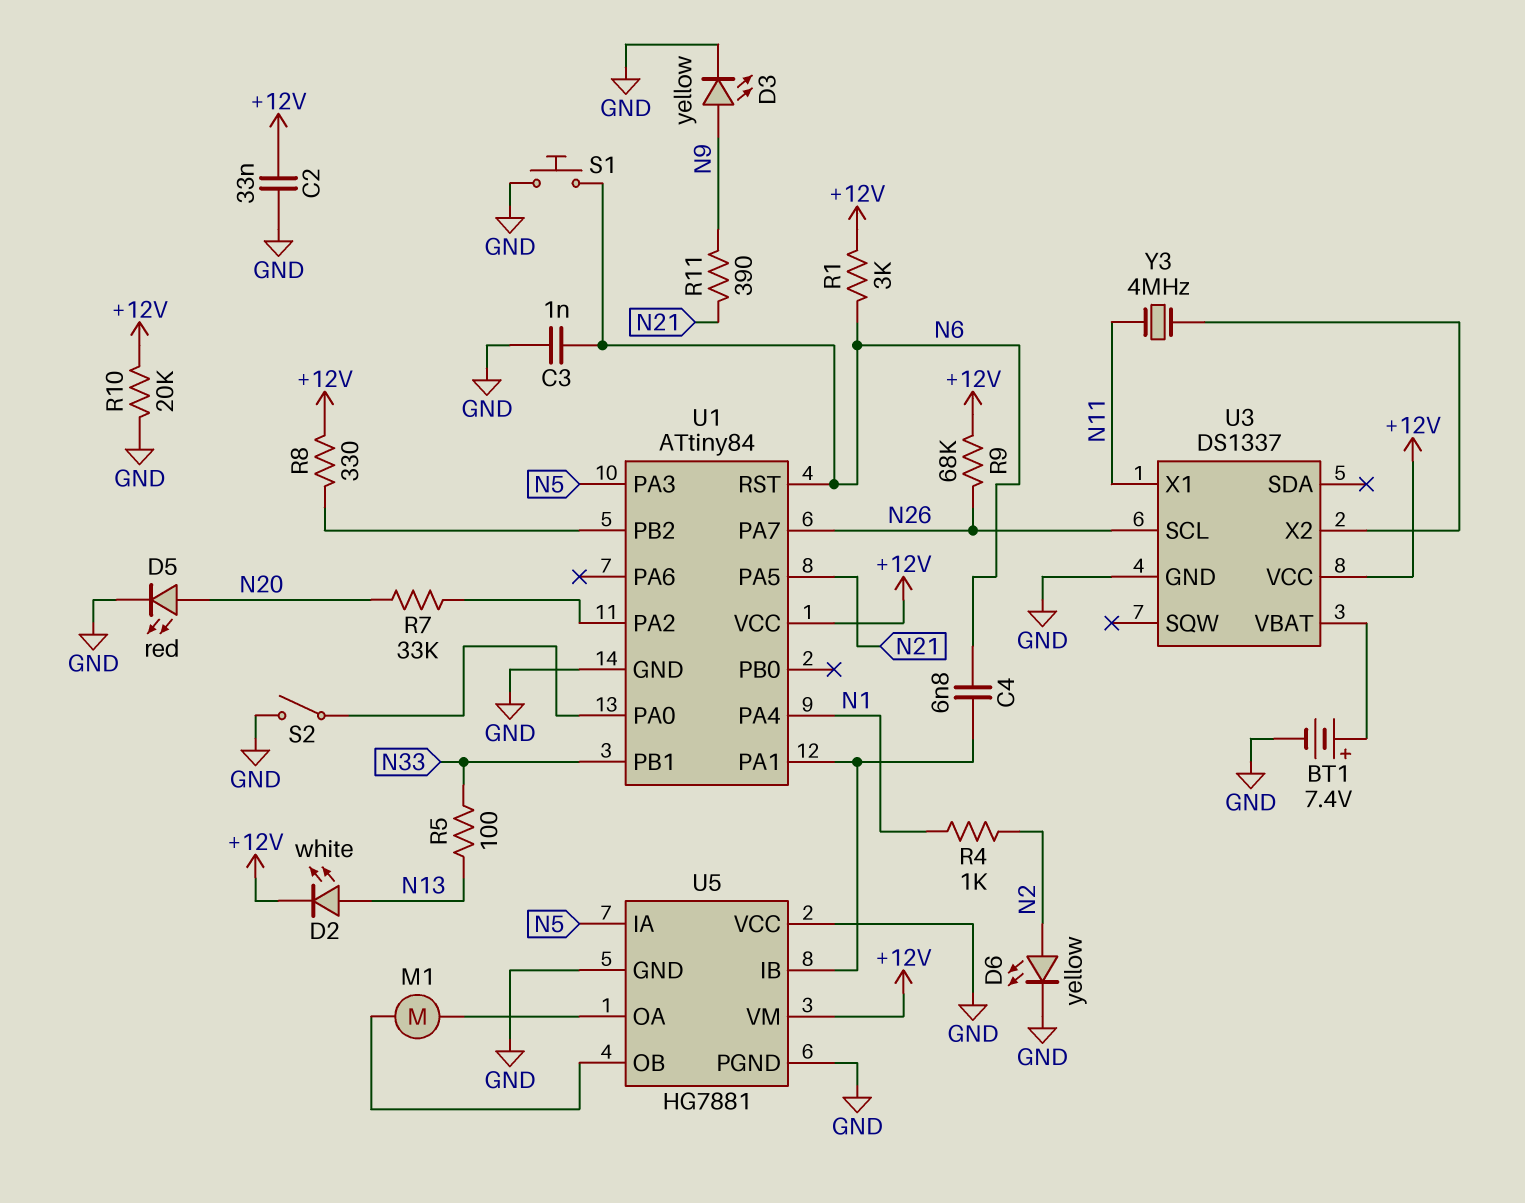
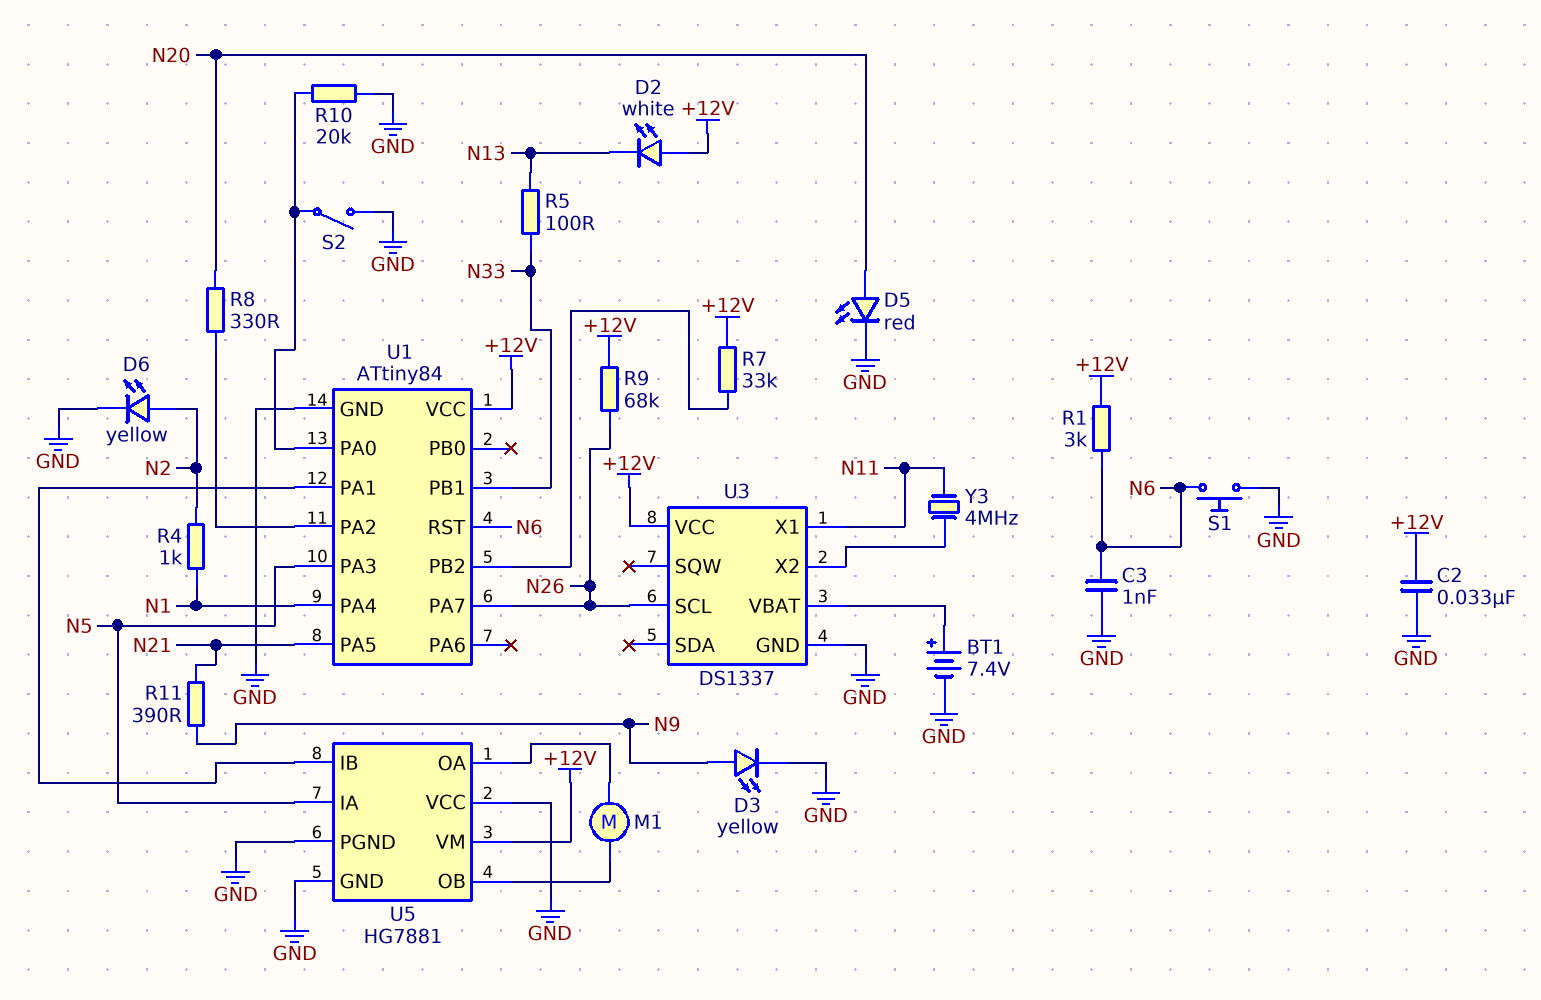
C4: 6.8nF (N6, U1/PA1) -> none
D2: LED white (A N13, K +12V) -> LED white (A +12V, K N13)
R7: 33k (N20, U1/PA2) -> 33k (+12V, U1/PB2)
R8: 330 (+12V, U1/PB2) -> 330 (N20, U1/PA2)
R10: 20k (+12V, GND) -> 20k (GND, U1/PA0)

